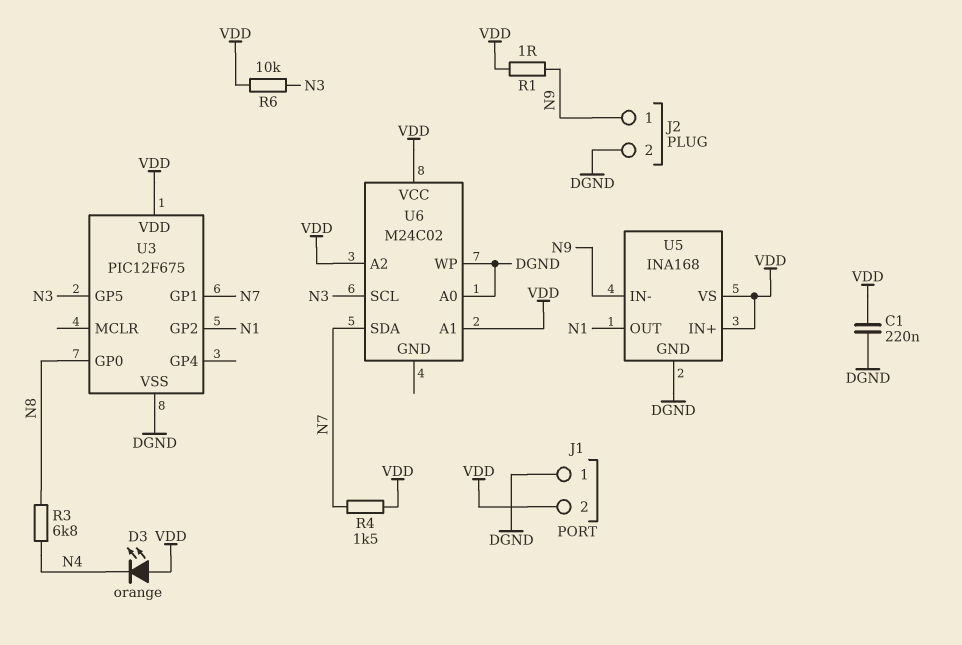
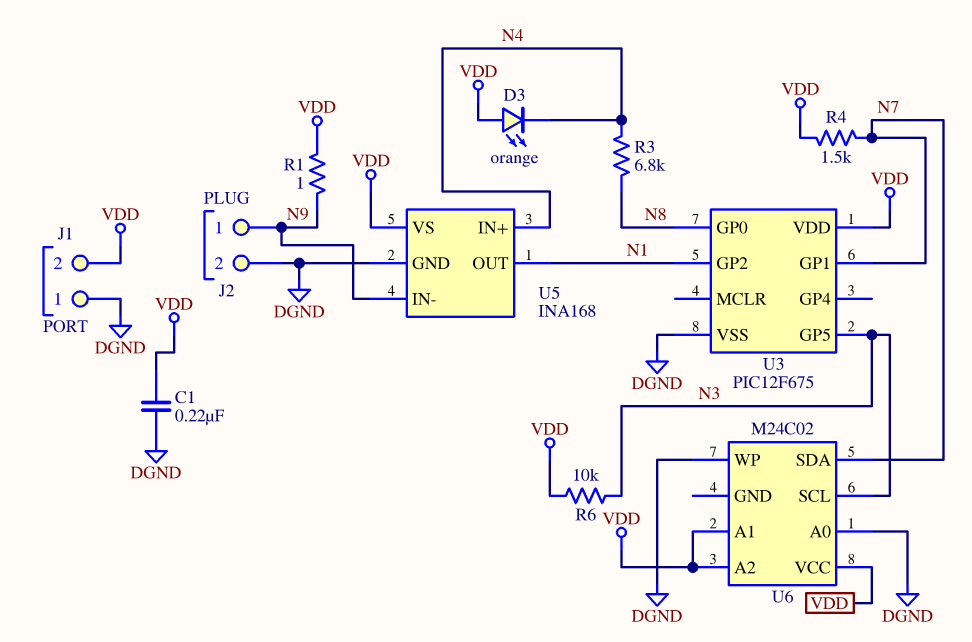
U5 pin IN+: VDD -> N4

